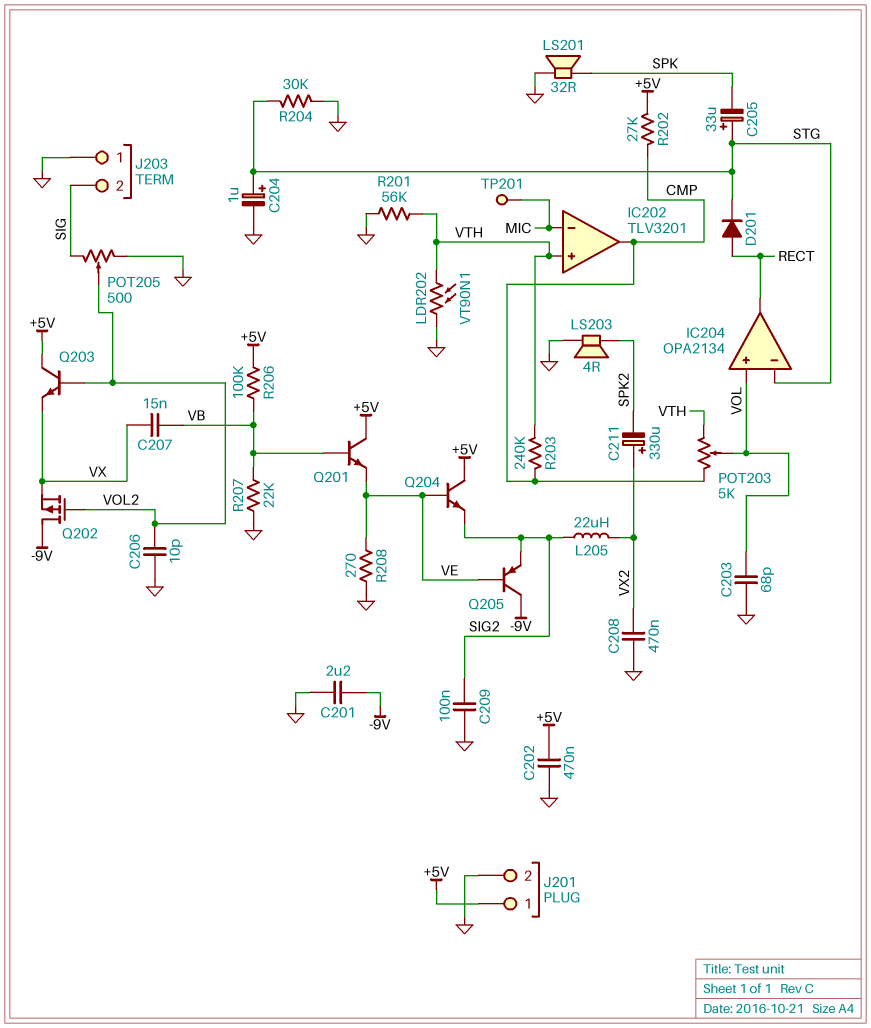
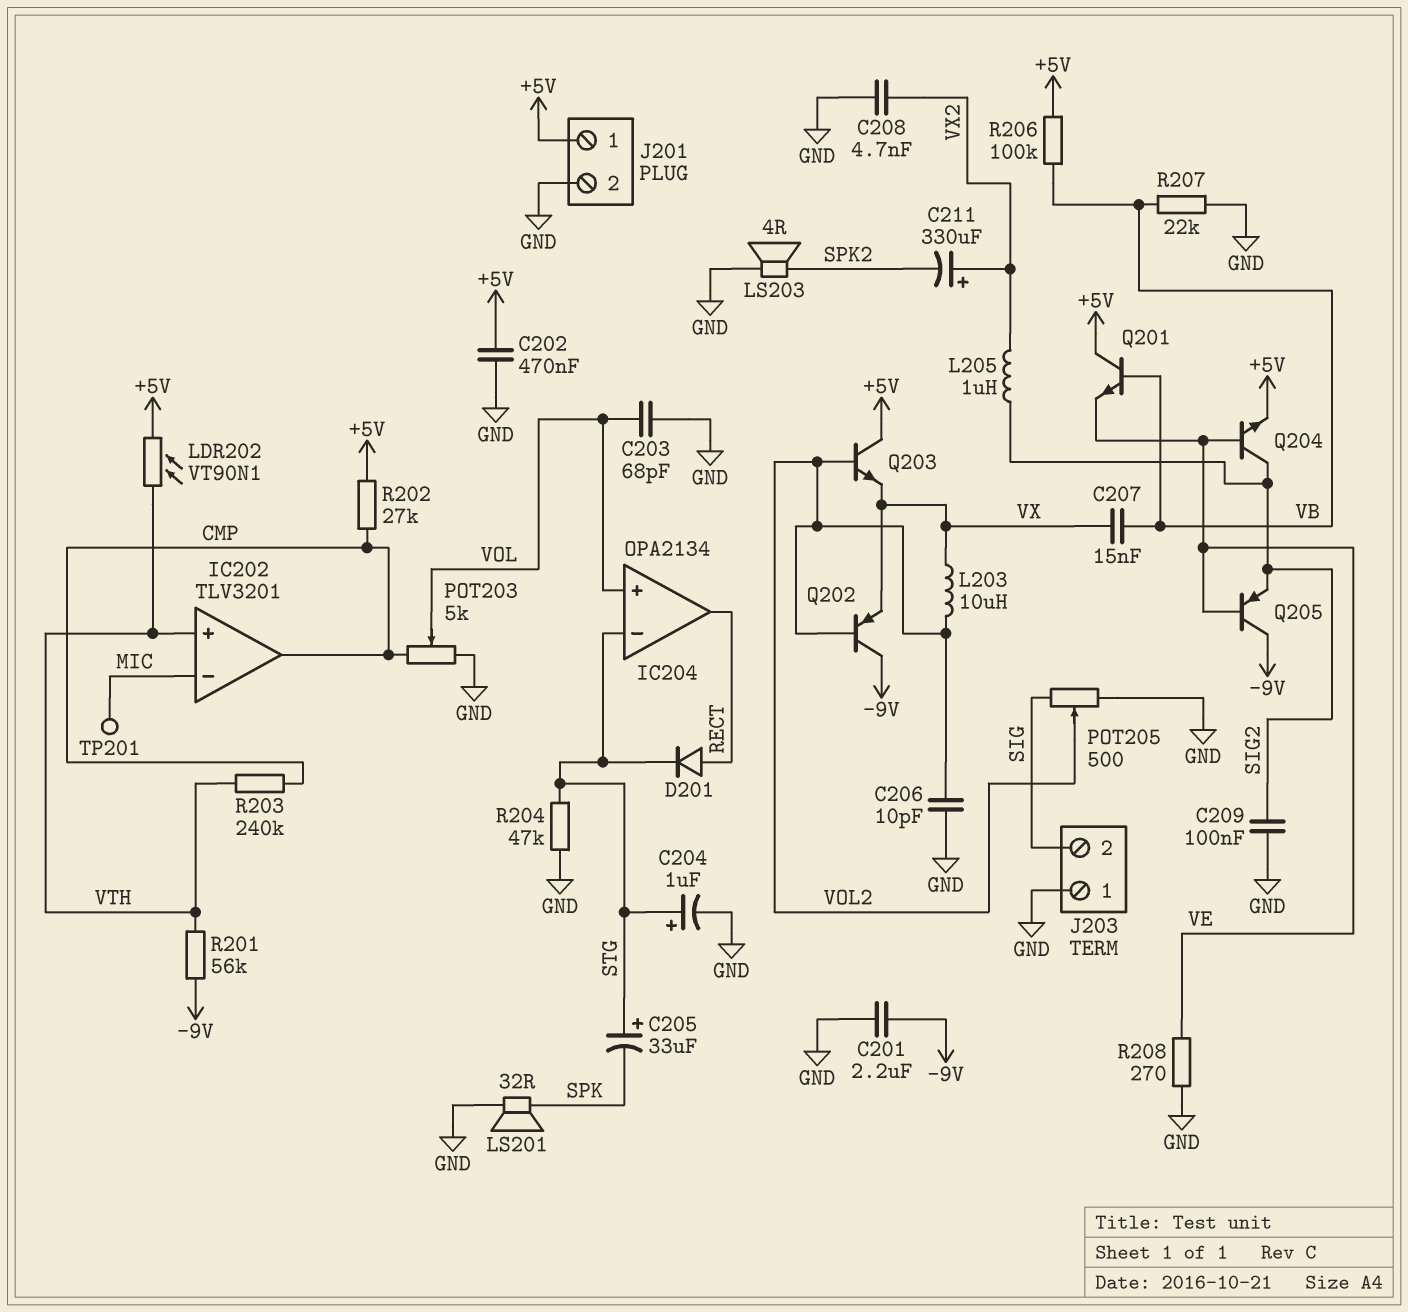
C208: 470nF (GND, VX2) -> 4.7nF (GND, VX2)
L203: none -> 10uH (VOL2, VX)
L205: 22uH (SIG2, VX2) -> 1uH (SIG2, VX2)
LDR202: VT90N1 (GND, VTH) -> VT90N1 (+5V, VTH)
POT203: 5k (CMP, VTH, wiper VOL) -> 5k (CMP, GND, wiper VOL)
Q202: PMOS (G VOL2, D -9V, S VX) -> PNP (B VOL2, C -9V, E VX)
Q204: NPN (B VE, C +5V, E SIG2) -> NPN (B VE, C SIG2, E +5V)
R201: 56k (GND, VTH) -> 56k (-9V, VTH)
R204: 30k (GND, STG) -> 47k (GND, STG)

